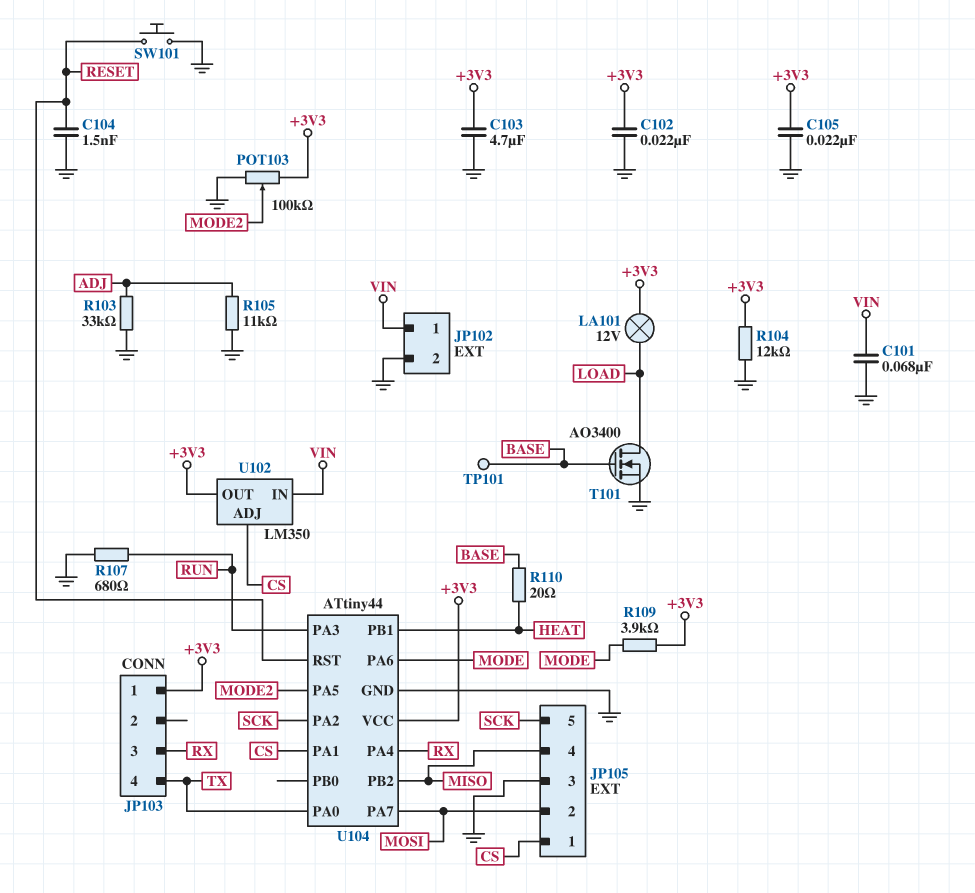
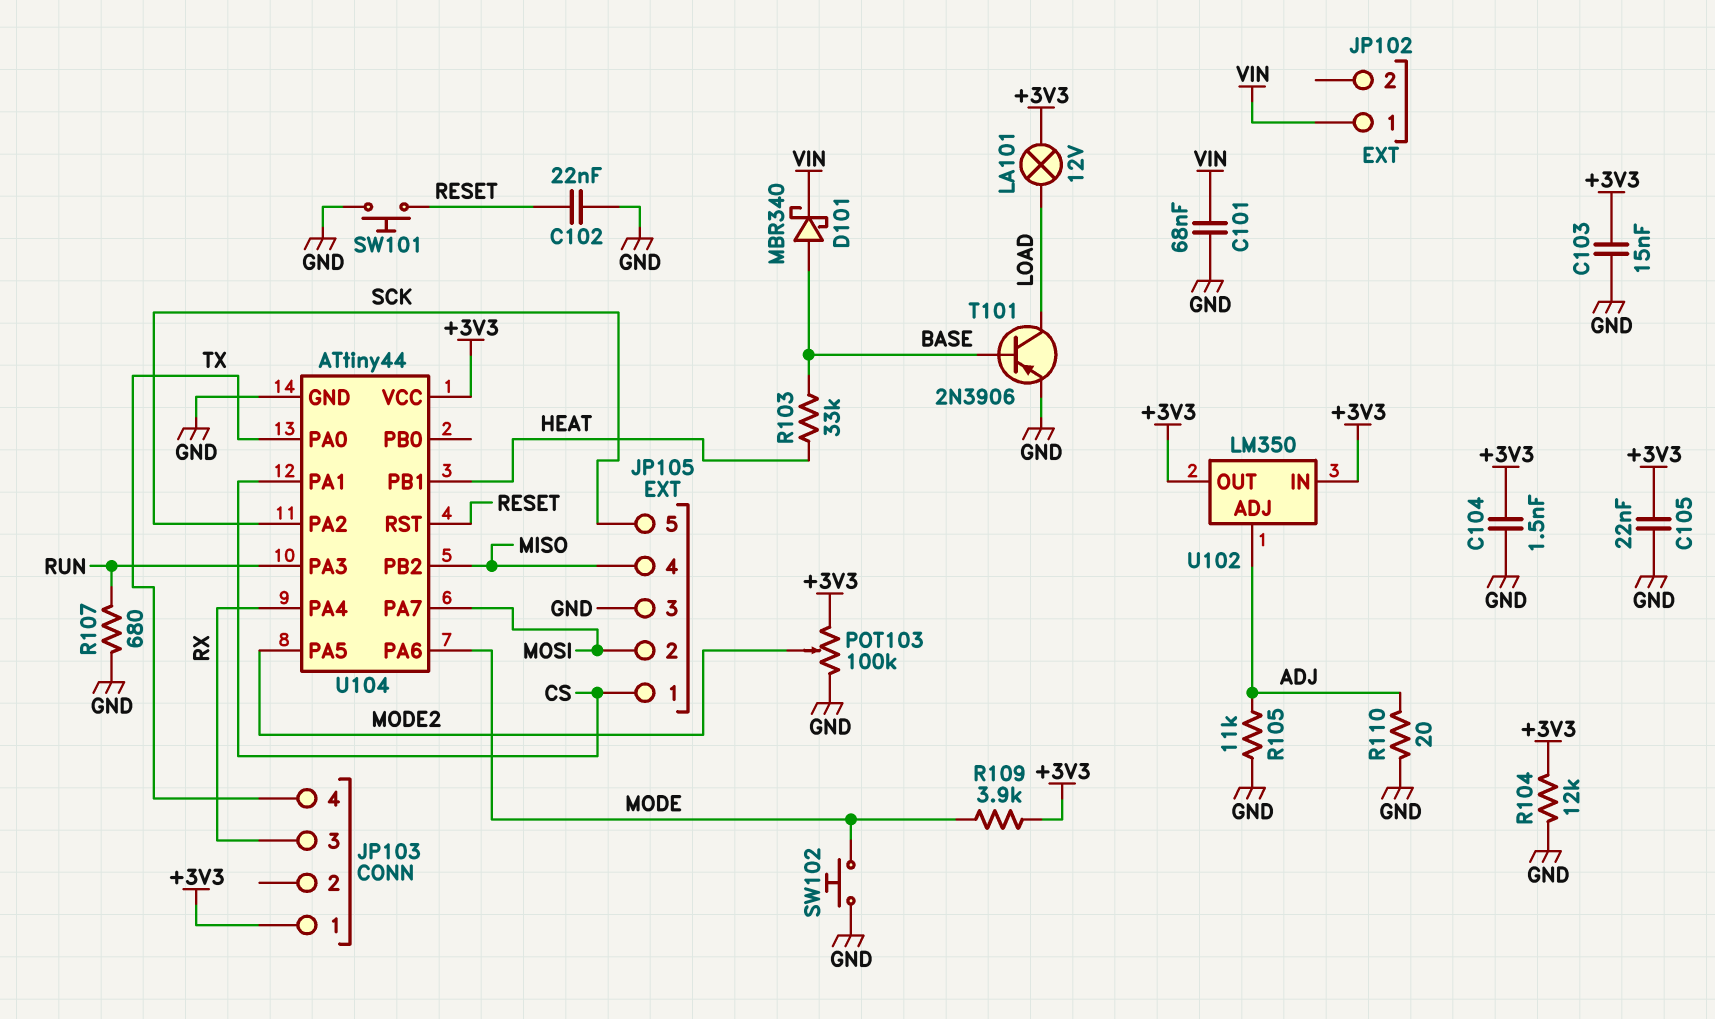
C102: 22nF (+3V3, GND) -> 22nF (GND, RESET)
C103: 4.7uF (+3V3, GND) -> 15nF (+3V3, GND)
C104: 1.5nF (GND, RESET) -> 1.5nF (+3V3, GND)
D101: none -> schottky MBR340 (A BASE, K VIN)
JP102 pin 2: GND -> none
R103: 33k (ADJ, GND) -> 33k (BASE, HEAT)
R110: 20 (BASE, HEAT) -> 20 (ADJ, GND)
SW102: none -> button (GND, MODE)
T101: NMOS AO3400 (G BASE, D LOAD, S GND) -> PNP 2N3906 (B BASE, C LOAD, E GND)
TP101: test point (BASE) -> none
U102 pin ADJ: CS -> ADJ
U102 pin IN: VIN -> +3V3

